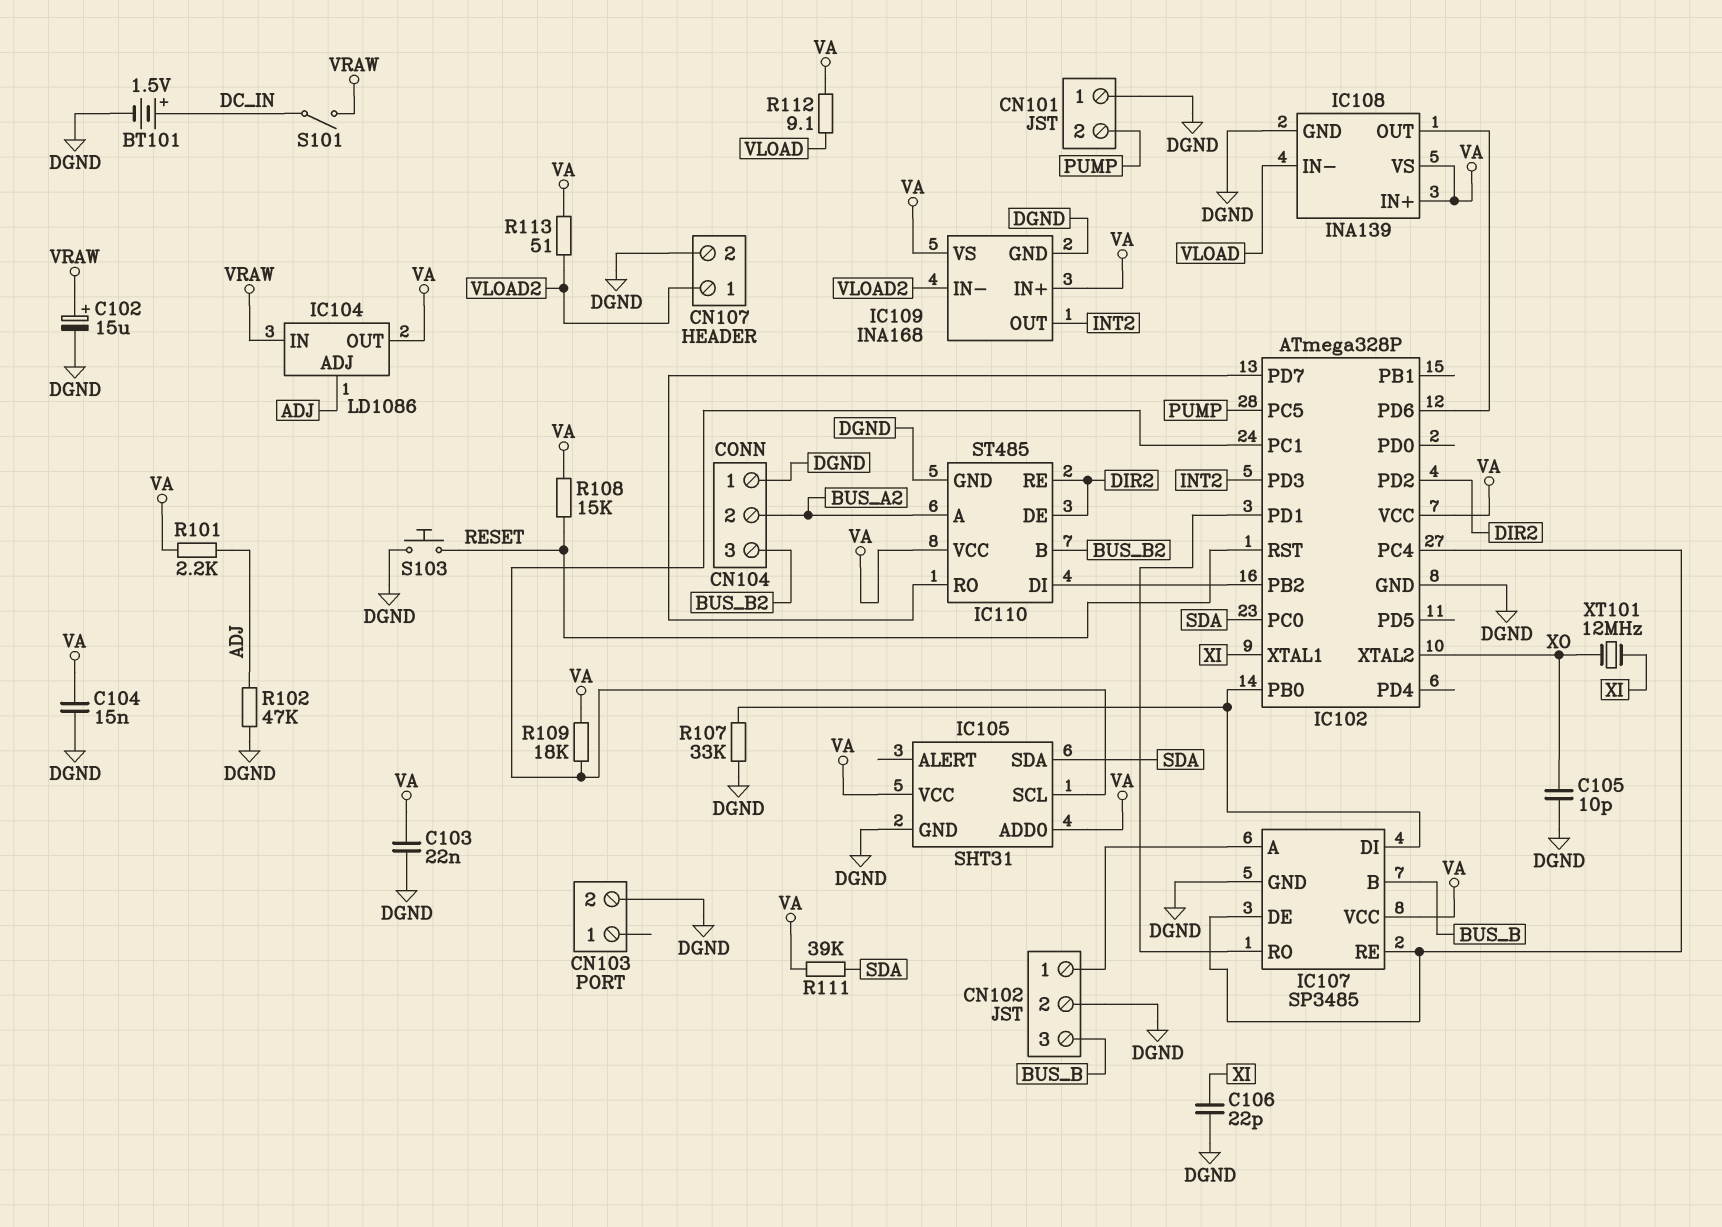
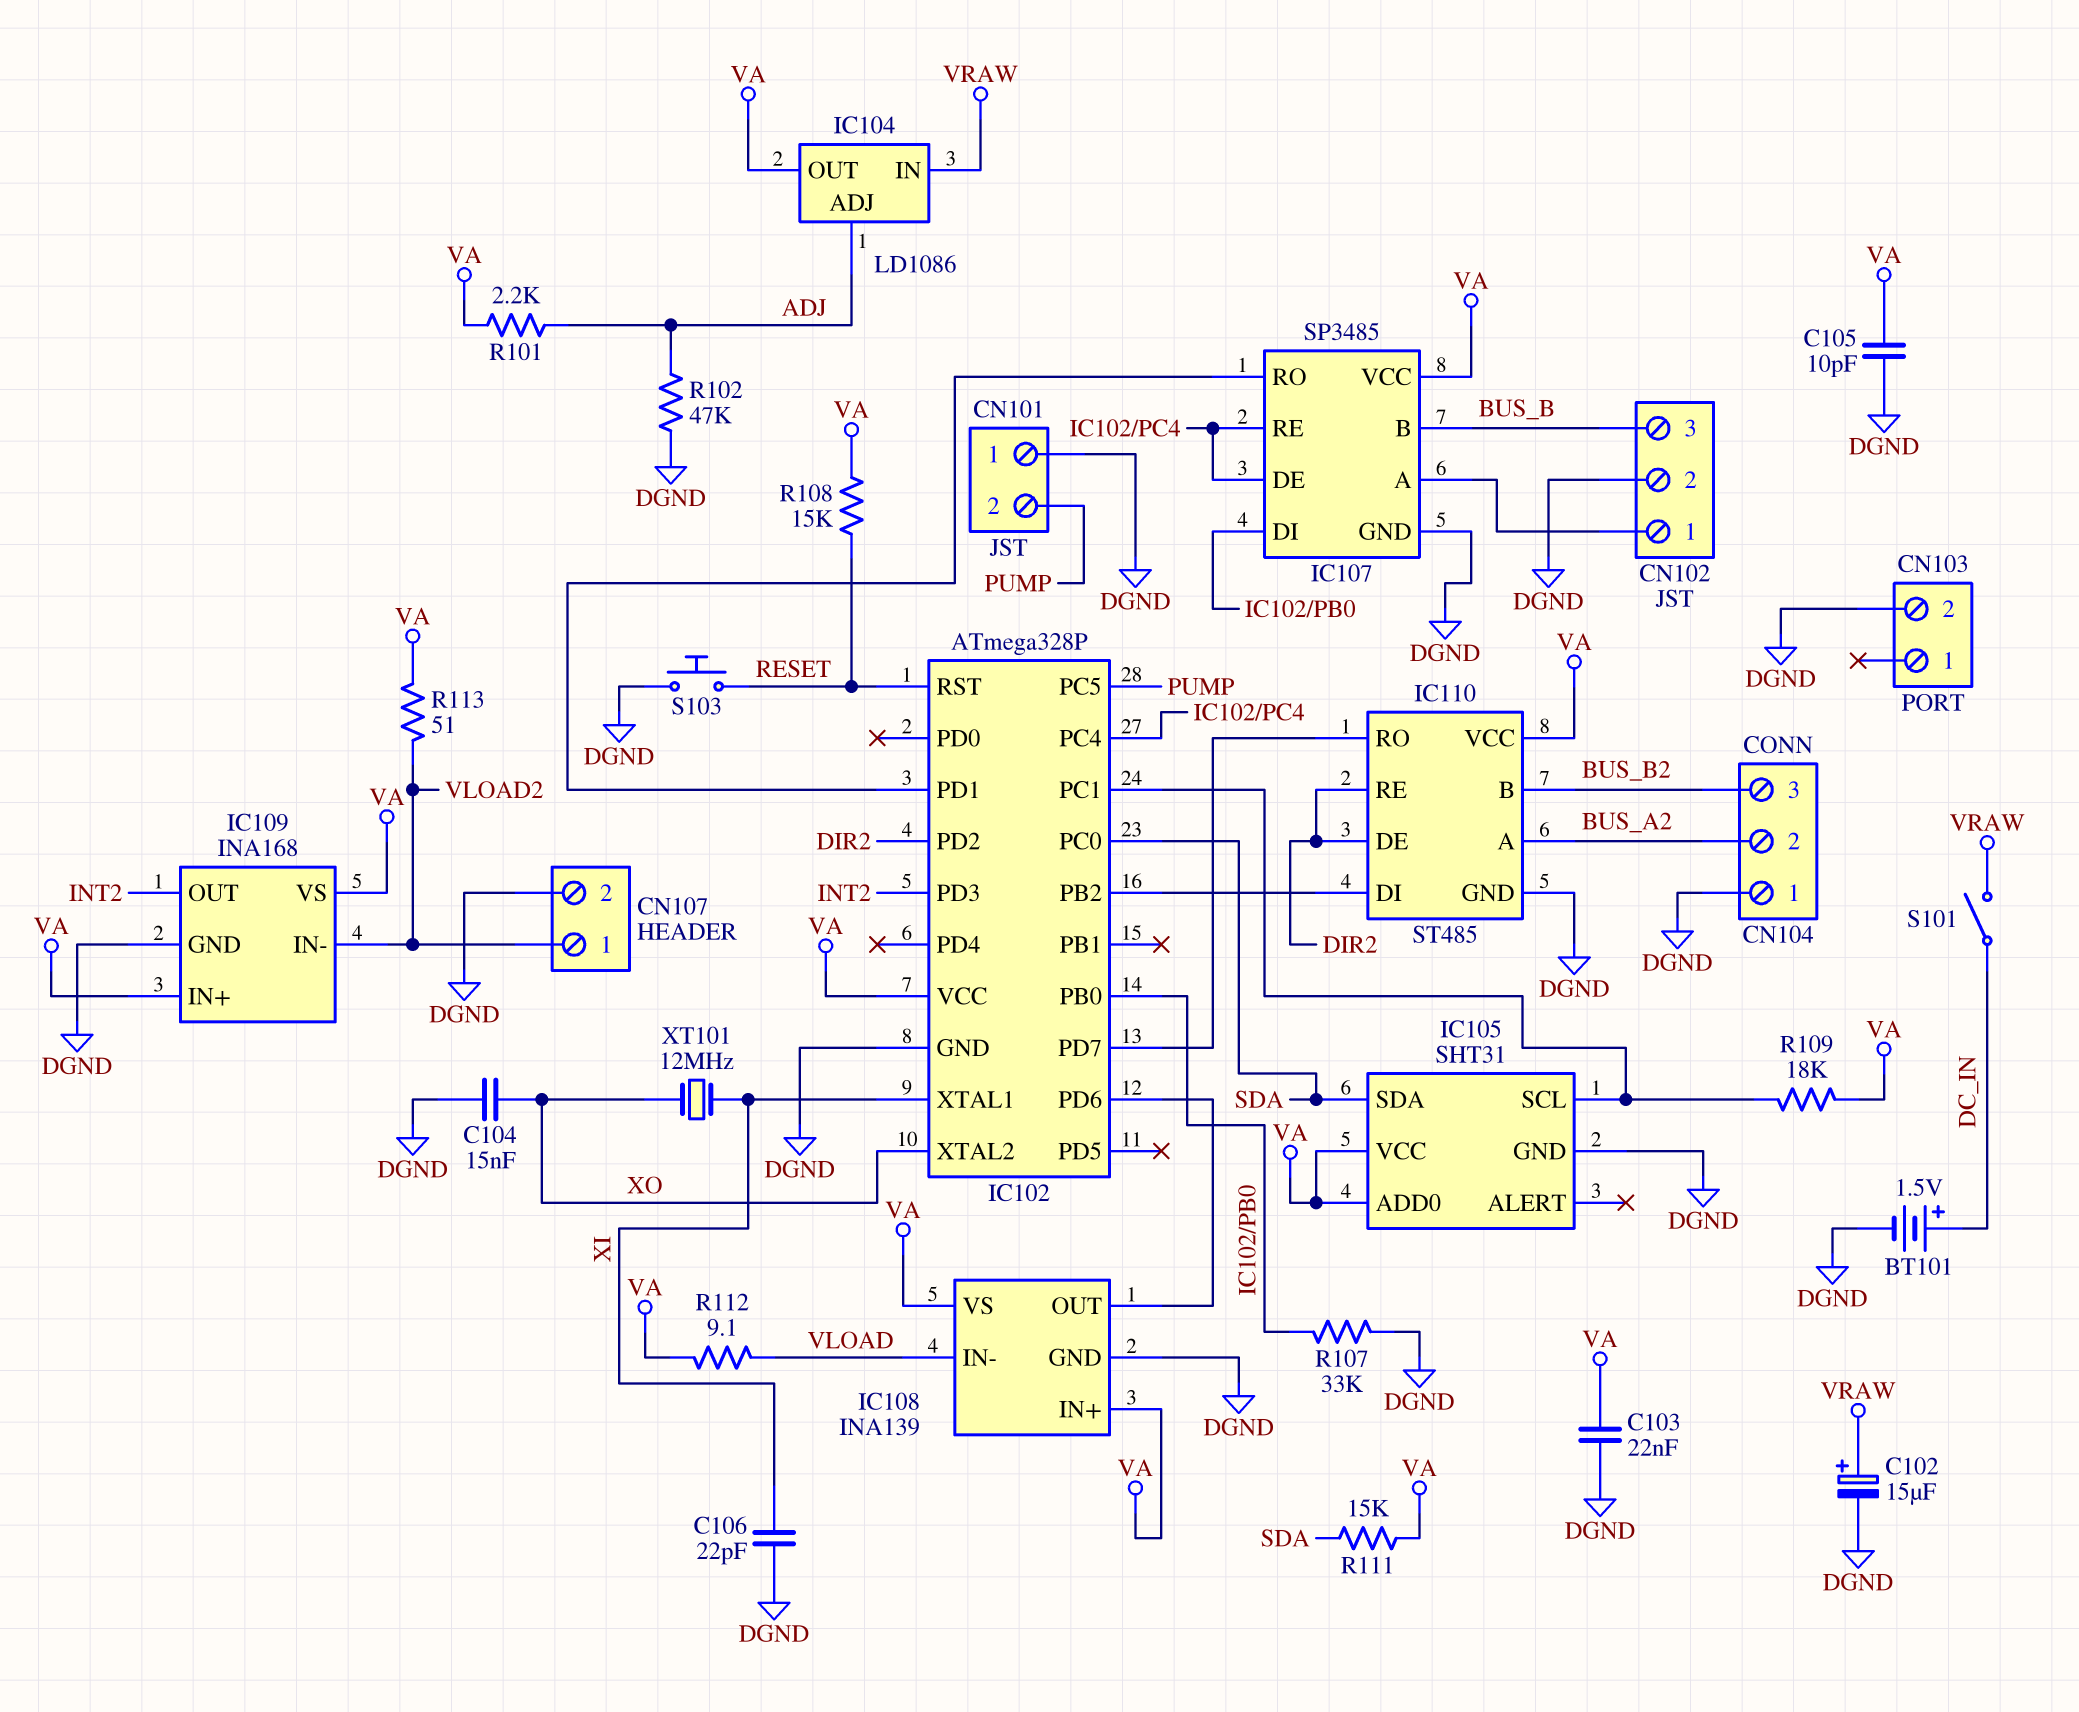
C104: 15nF (DGND, VA) -> 15nF (DGND, XO)
C105: 10pF (DGND, XO) -> 10pF (DGND, VA)
R111: 39k (SDA, VA) -> 15k (SDA, VA)

